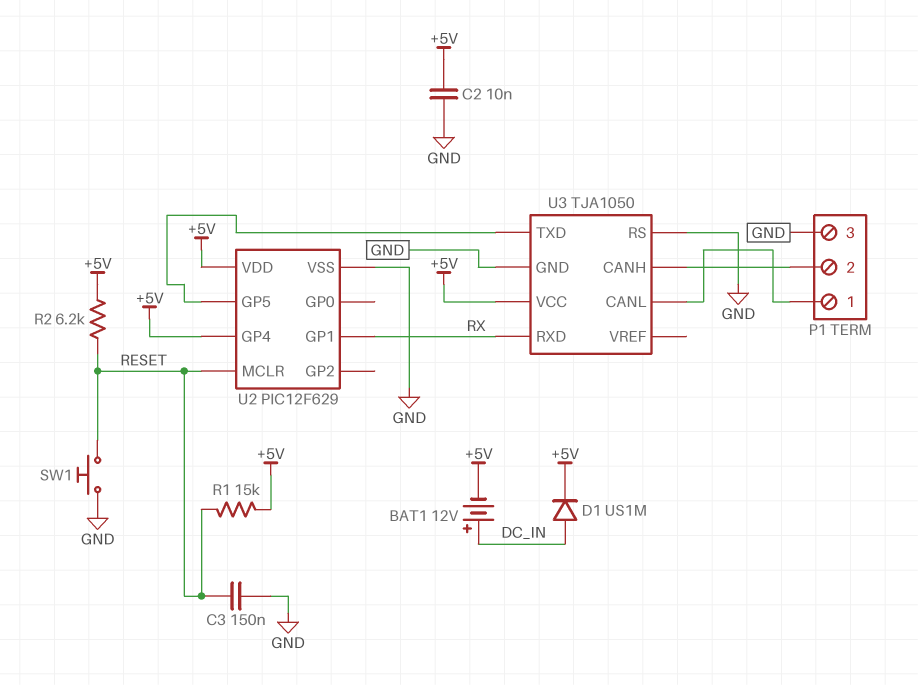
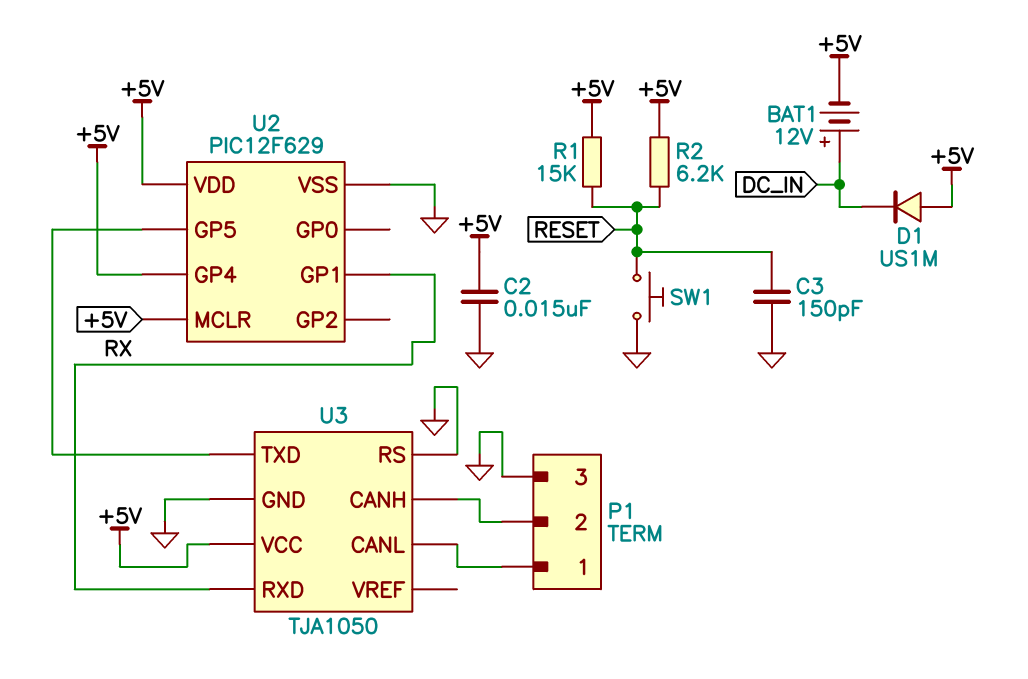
C2: 10nF (+5V, GND) -> 15nF (+5V, GND)
C3: 150nF (GND, RESET) -> 150pF (GND, RESET)
D1: diode US1M (A DC_IN, K +5V) -> diode US1M (A +5V, K DC_IN)
U2 pin MCLR: RESET -> +5V

